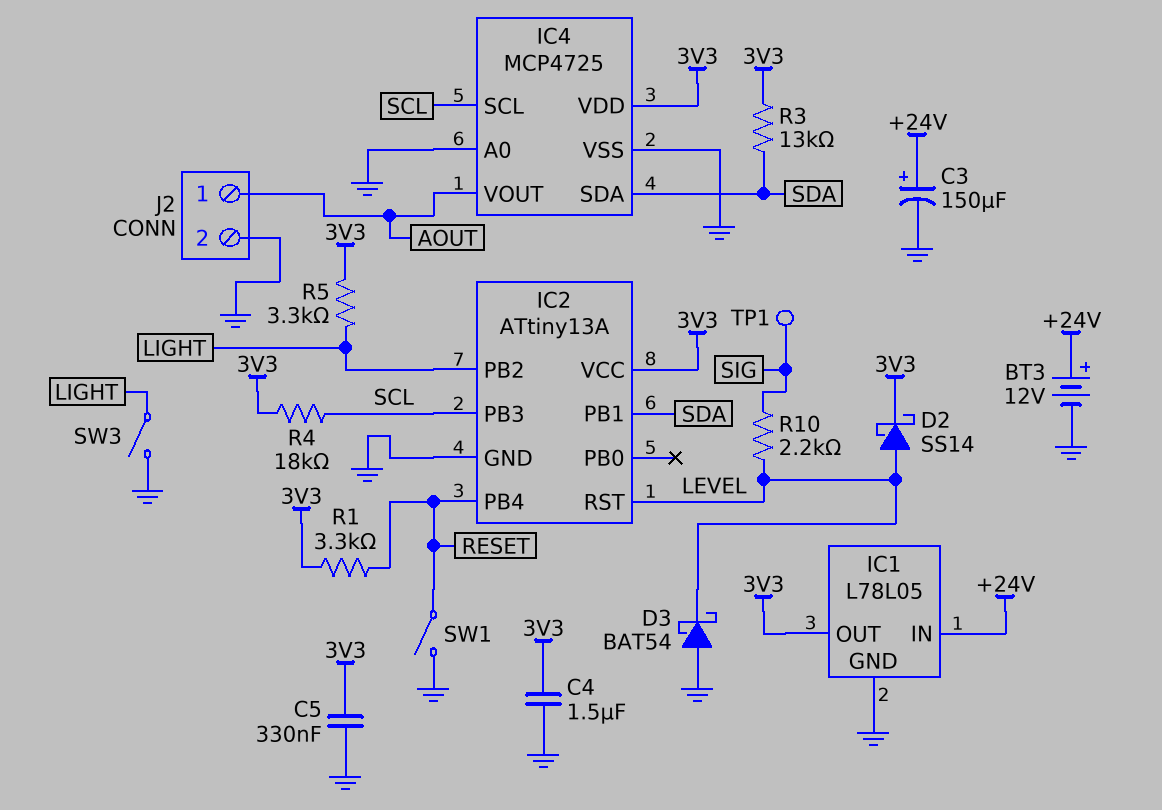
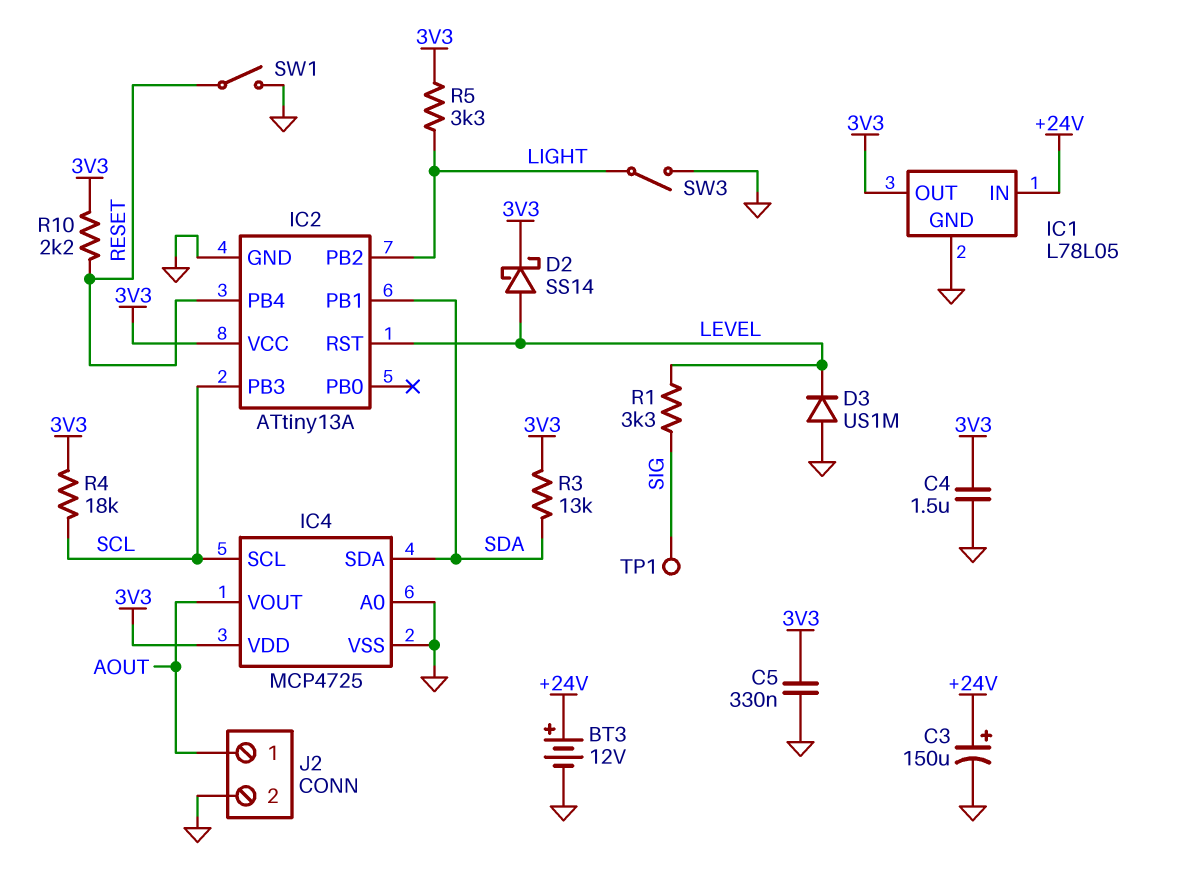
D3: schottky BAT54 (A GND, K LEVEL) -> diode US1M (A GND, K LEVEL)
R1: 3.3k (3V3, RESET) -> 3.3k (LEVEL, SIG)
R10: 2.2k (LEVEL, SIG) -> 2.2k (3V3, RESET)

